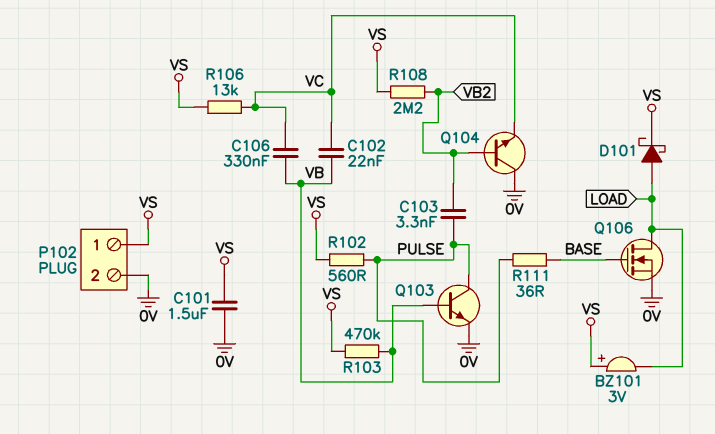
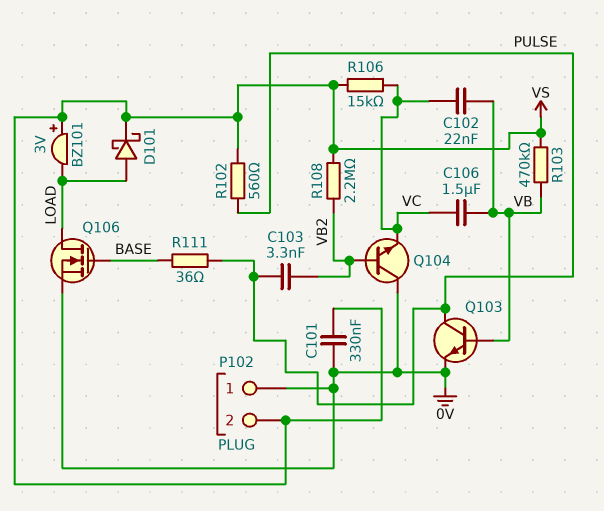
C101: 1.5uF (0V, VS) -> 330nF (0V, VS)
C106: 330nF (VB, VC) -> 1.5uF (VB, VC)
P102 pin 1: VS -> 0V
P102 pin 2: 0V -> VS
R106: 13k (VC, VS) -> 15k (VC, VS)

